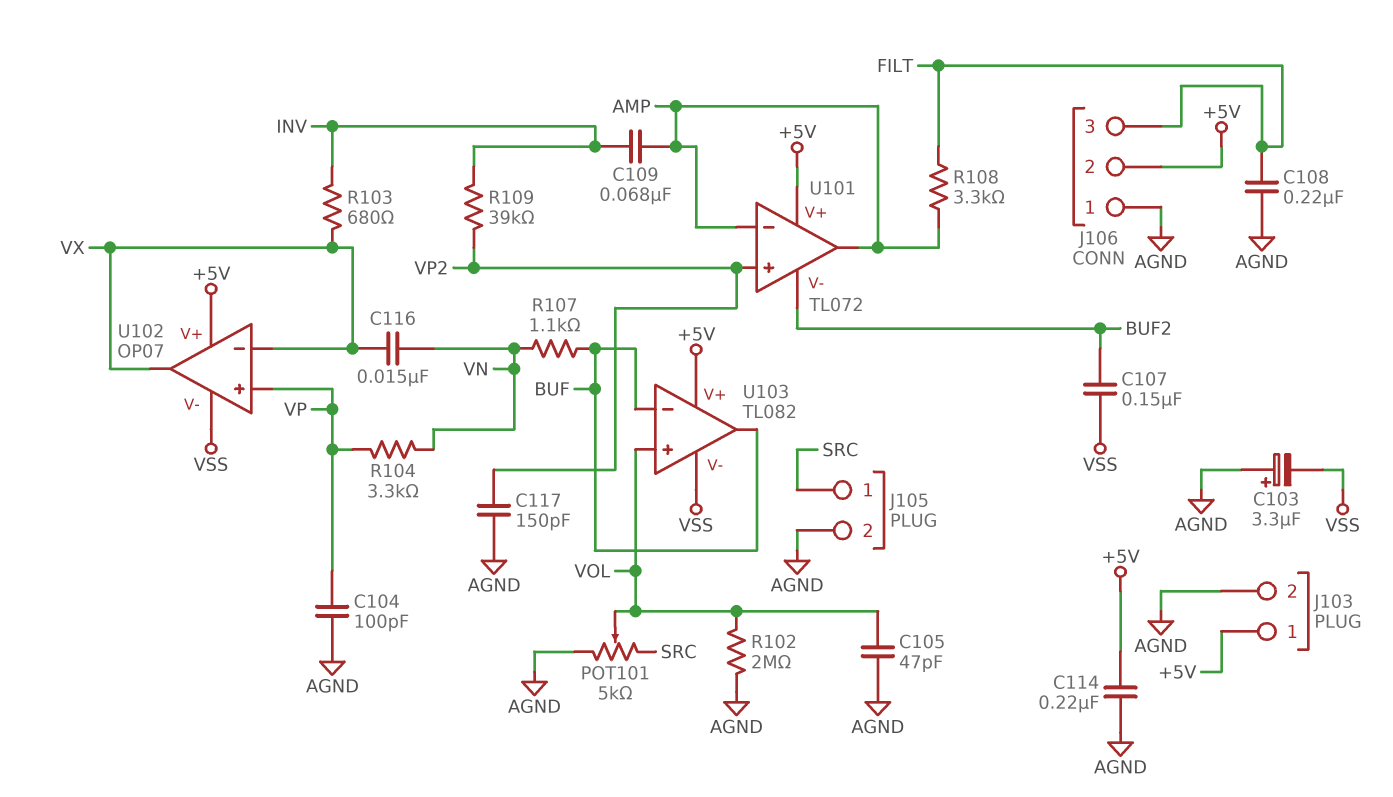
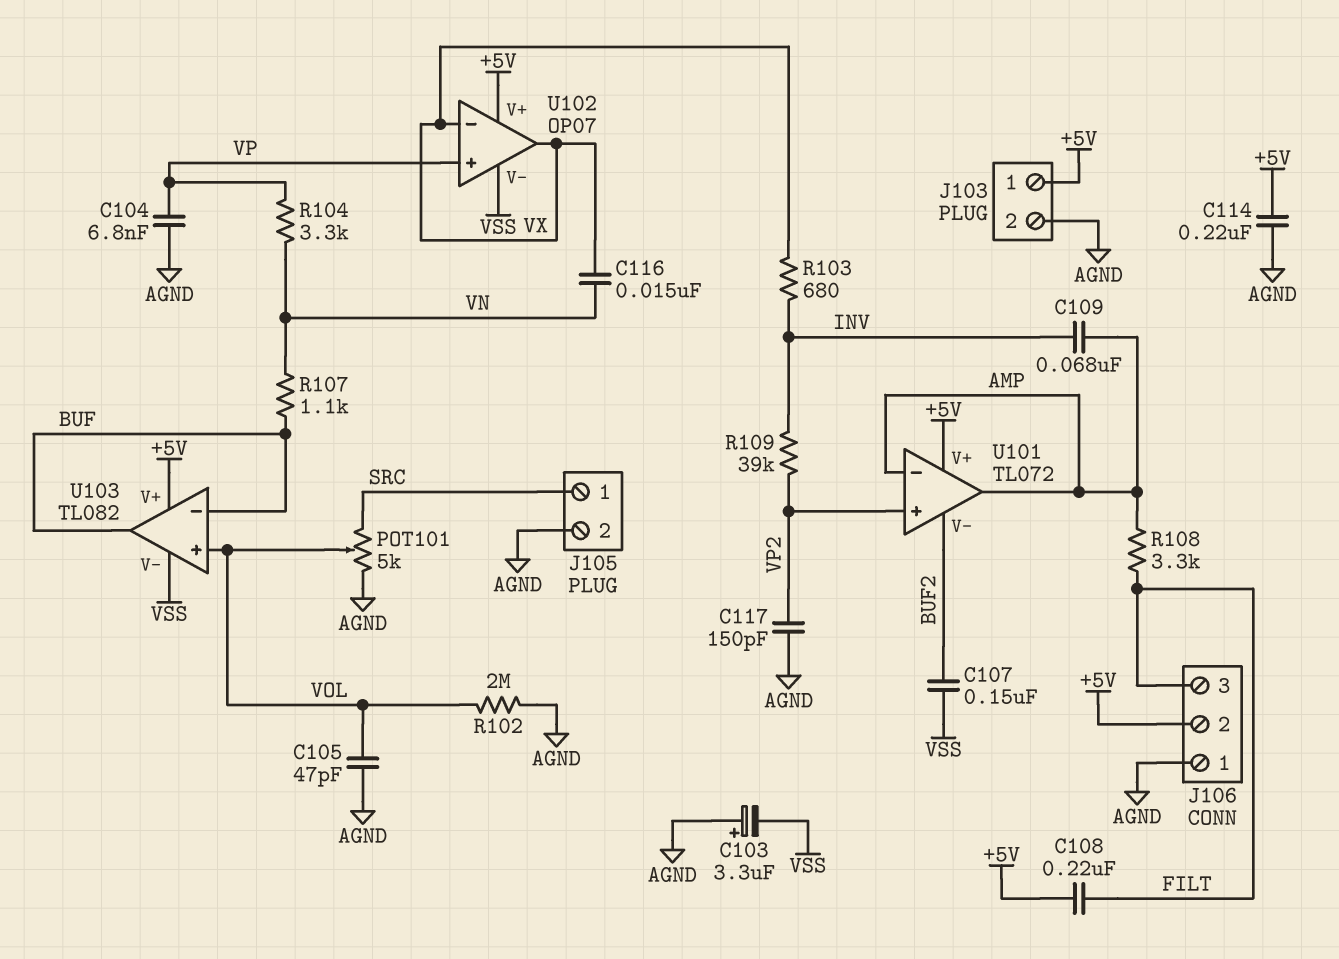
C104: 100pF (AGND, VP) -> 6.8nF (AGND, VP)
C108: 220nF (AGND, FILT) -> 220nF (+5V, FILT)

